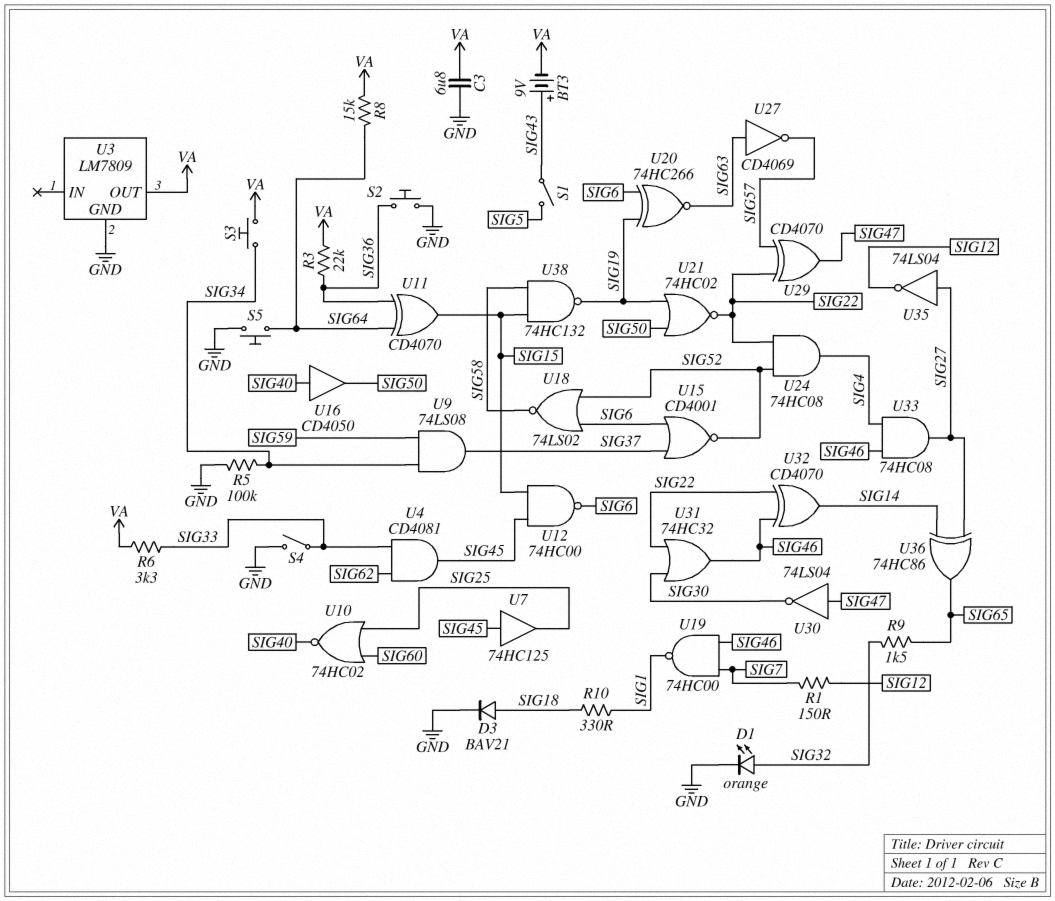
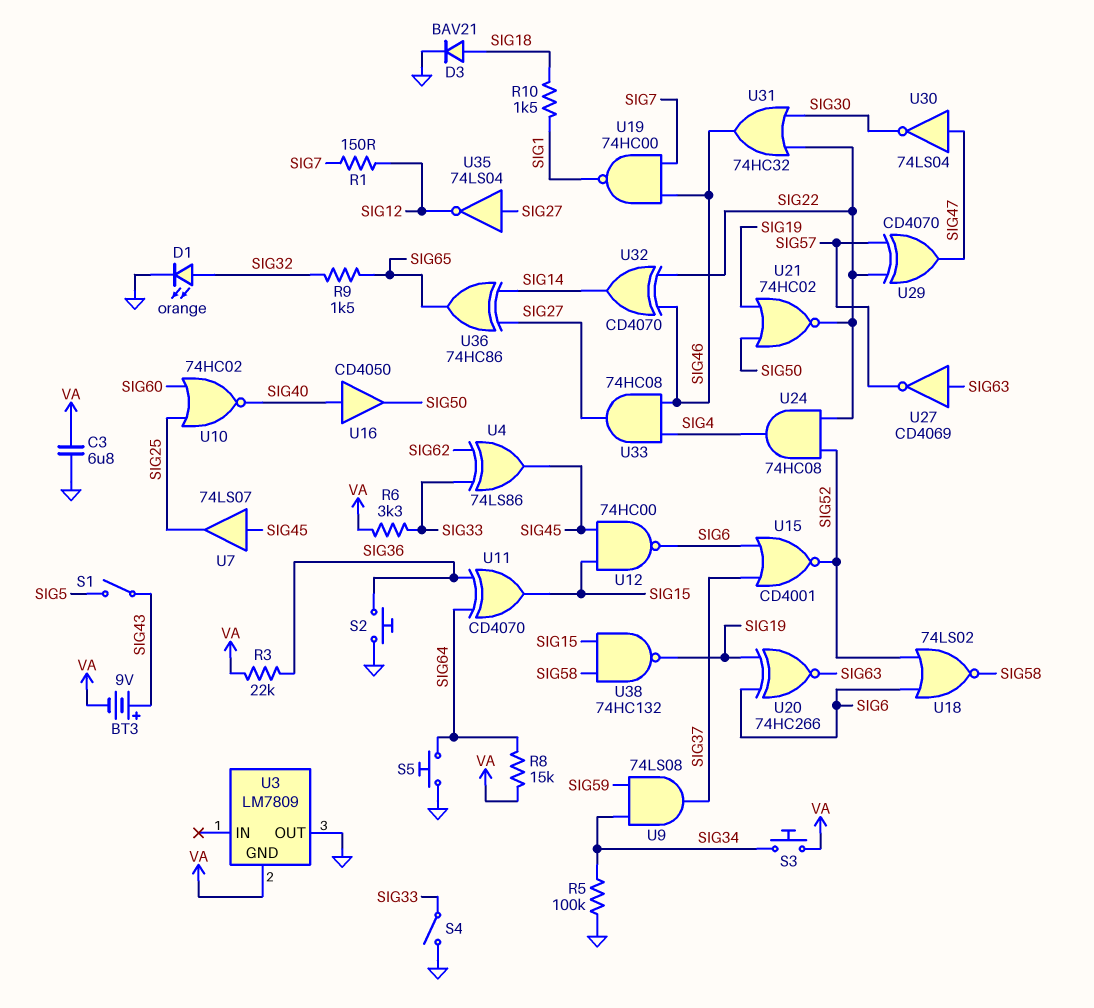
R10: 330 (SIG1, SIG18) -> 1.5k (SIG1, SIG18)
U3 pin GND: GND -> VA
U3 pin OUT: VA -> GND
U4: AND CD4081 (in SIG33, in SIG62, out SIG45) -> XOR 74LS86 (in SIG33, in SIG62, out SIG45)
U7: buffer 74HC125 (in SIG45, out SIG25) -> buffer 74LS07 (in SIG45, out SIG25)

